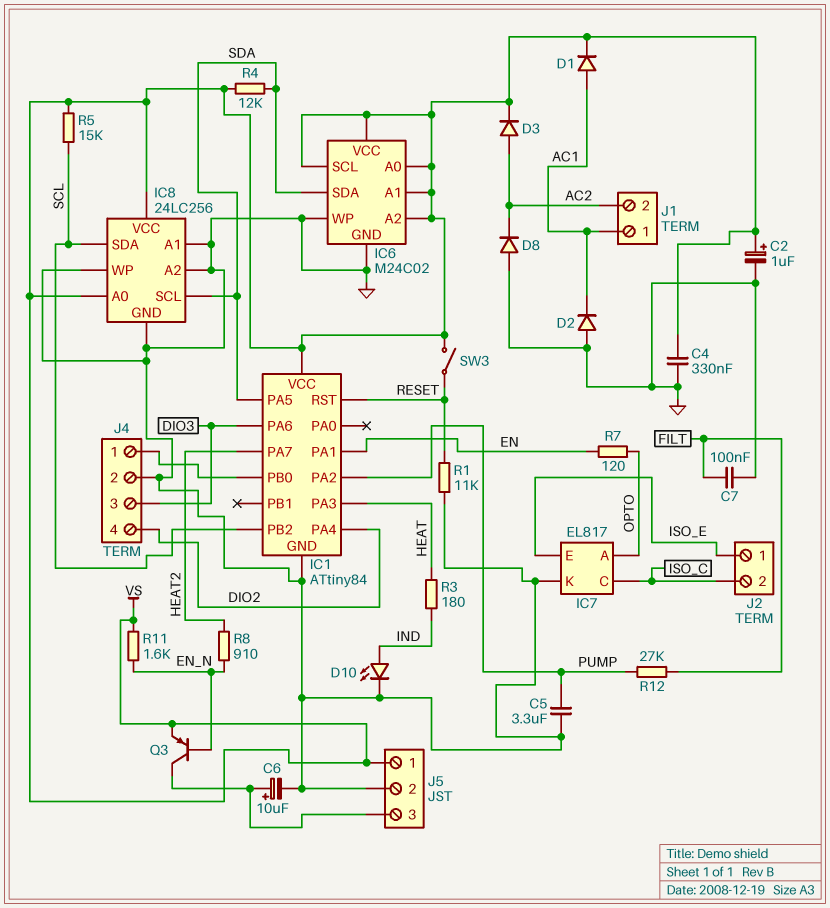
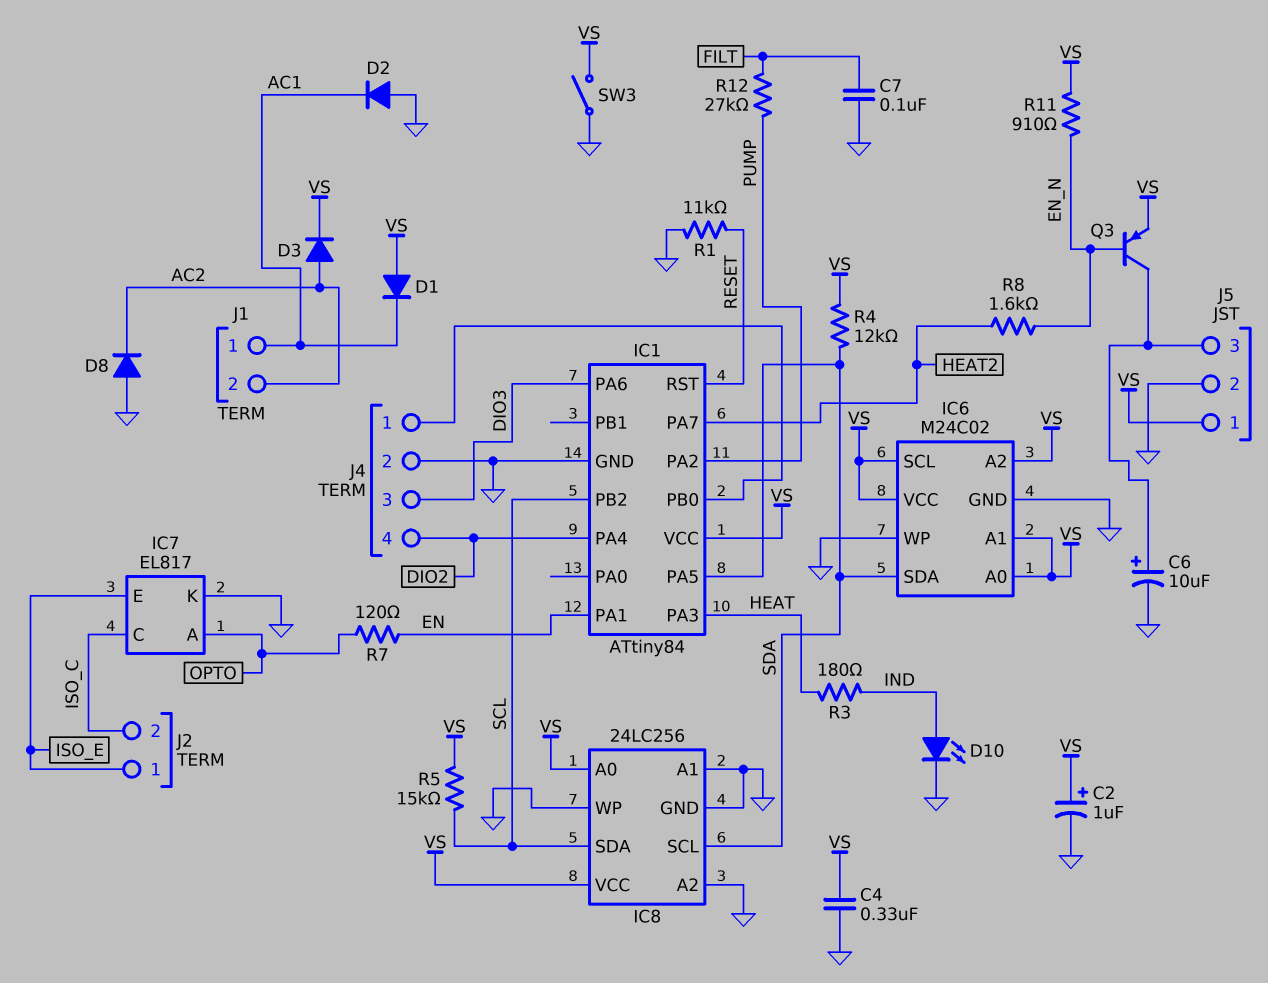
C5: 3.3uF (GND, PUMP) -> none
D1: diode (A AC1, K VS) -> diode (A VS, K AC1)
R8: 910 (EN_N, HEAT2) -> 1.6k (EN_N, HEAT2)
R11: 1.6k (EN_N, VS) -> 910 (EN_N, VS)
SW3: switch (RESET, VS) -> switch (GND, VS)

